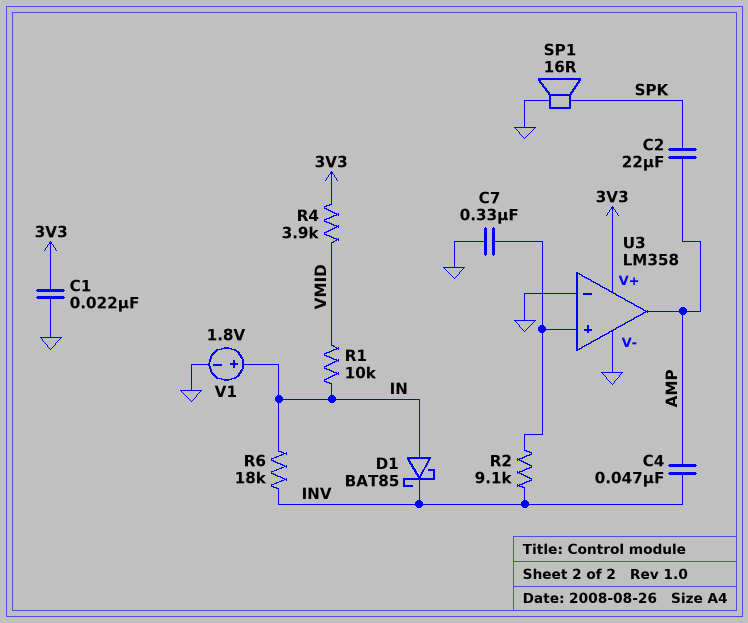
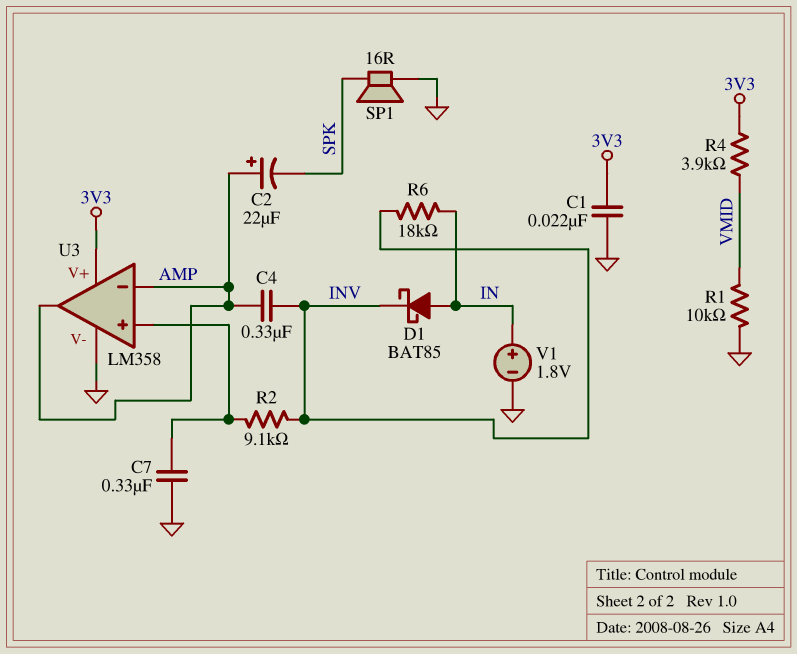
C2: 22uF (AMP, SPK) -> 22uF (plus AMP, minus SPK)
C4: 47nF (AMP, INV) -> 330nF (AMP, INV)
R1: 10k (IN, VMID) -> 10k (GND, VMID)
U3 pin in-: GND -> AMP

